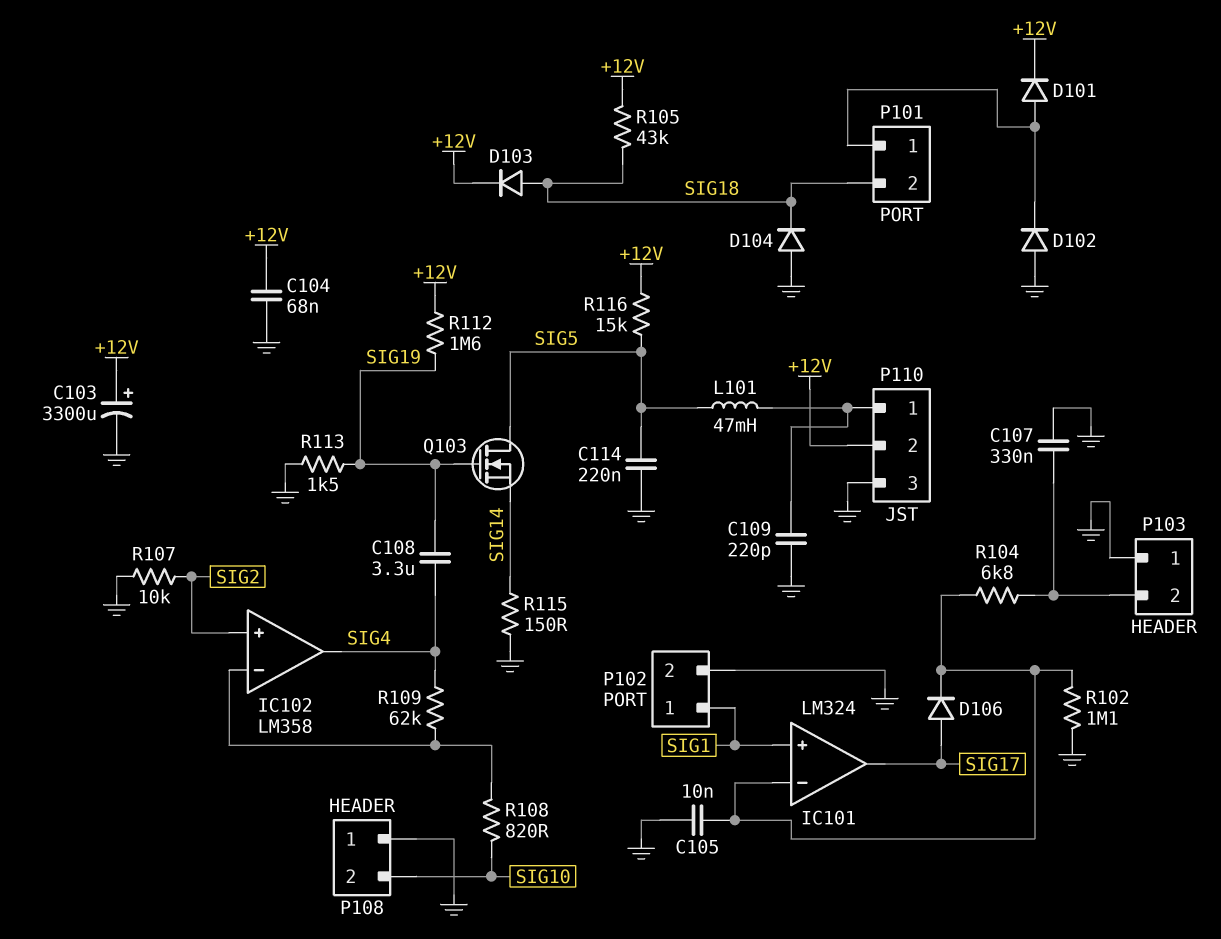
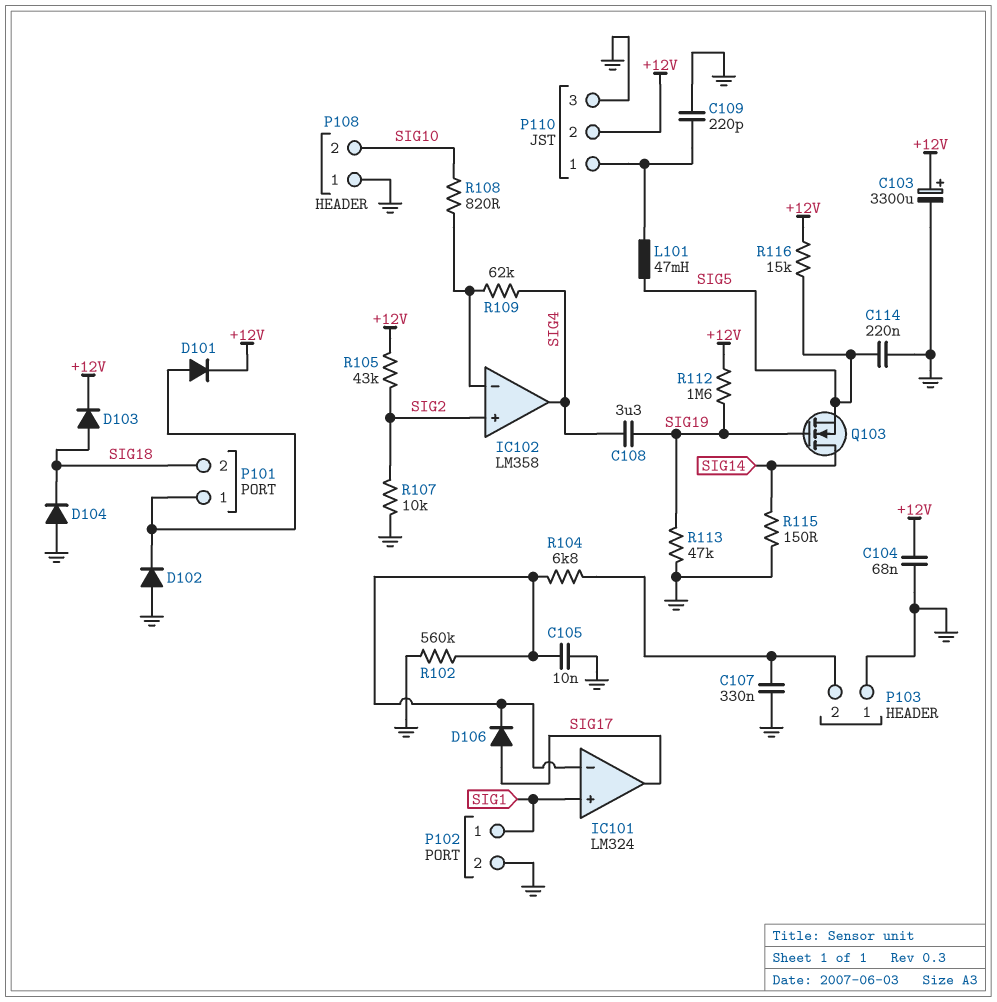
Q103: NMOS (G SIG19, D SIG5, S SIG14) -> NMOS (G SIG19, D SIG14, S SIG5)
R102: 1.1M (GND, IC101/in-) -> 560k (GND, IC101/in-)
R105: 43k (+12V, SIG18) -> 43k (+12V, SIG2)
R113: 1.5k (GND, SIG19) -> 47k (GND, SIG19)

